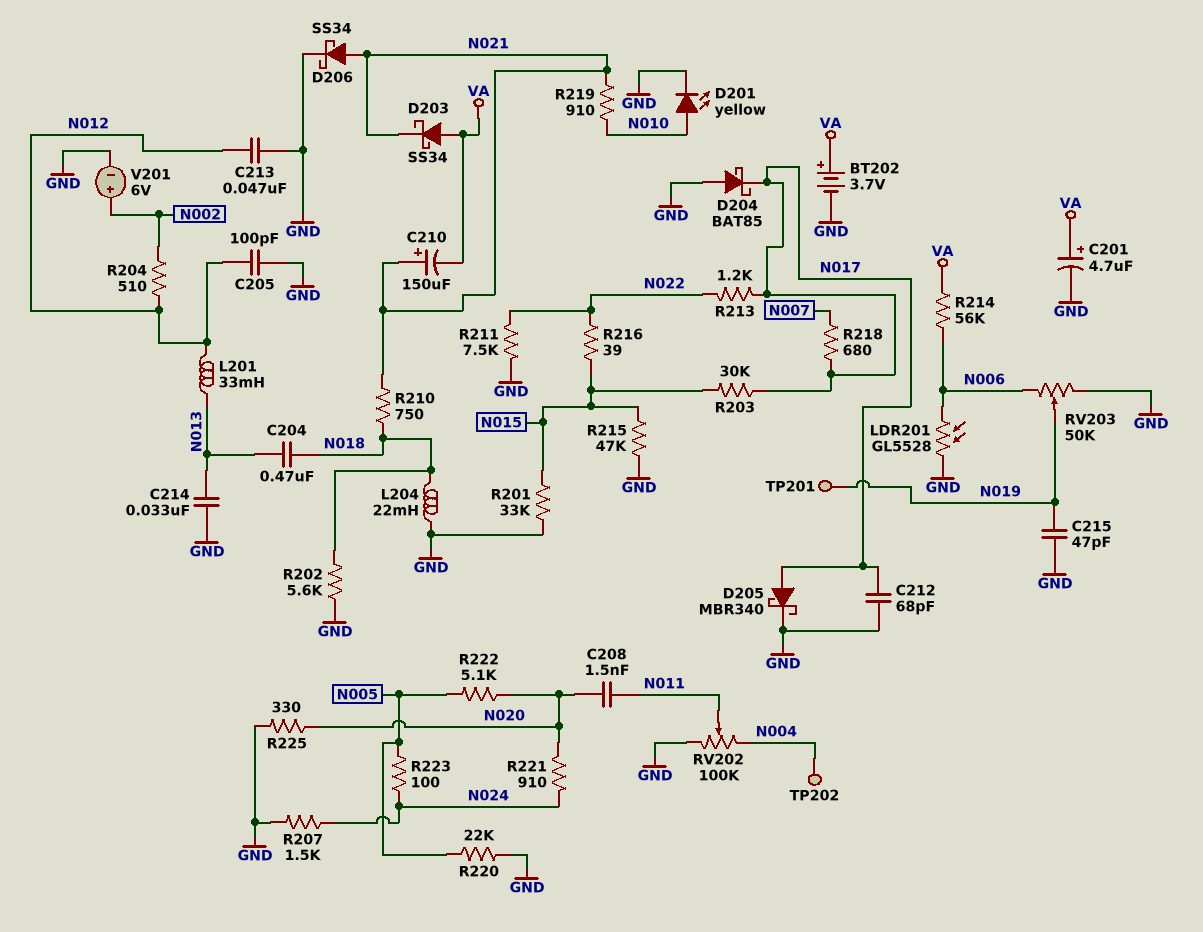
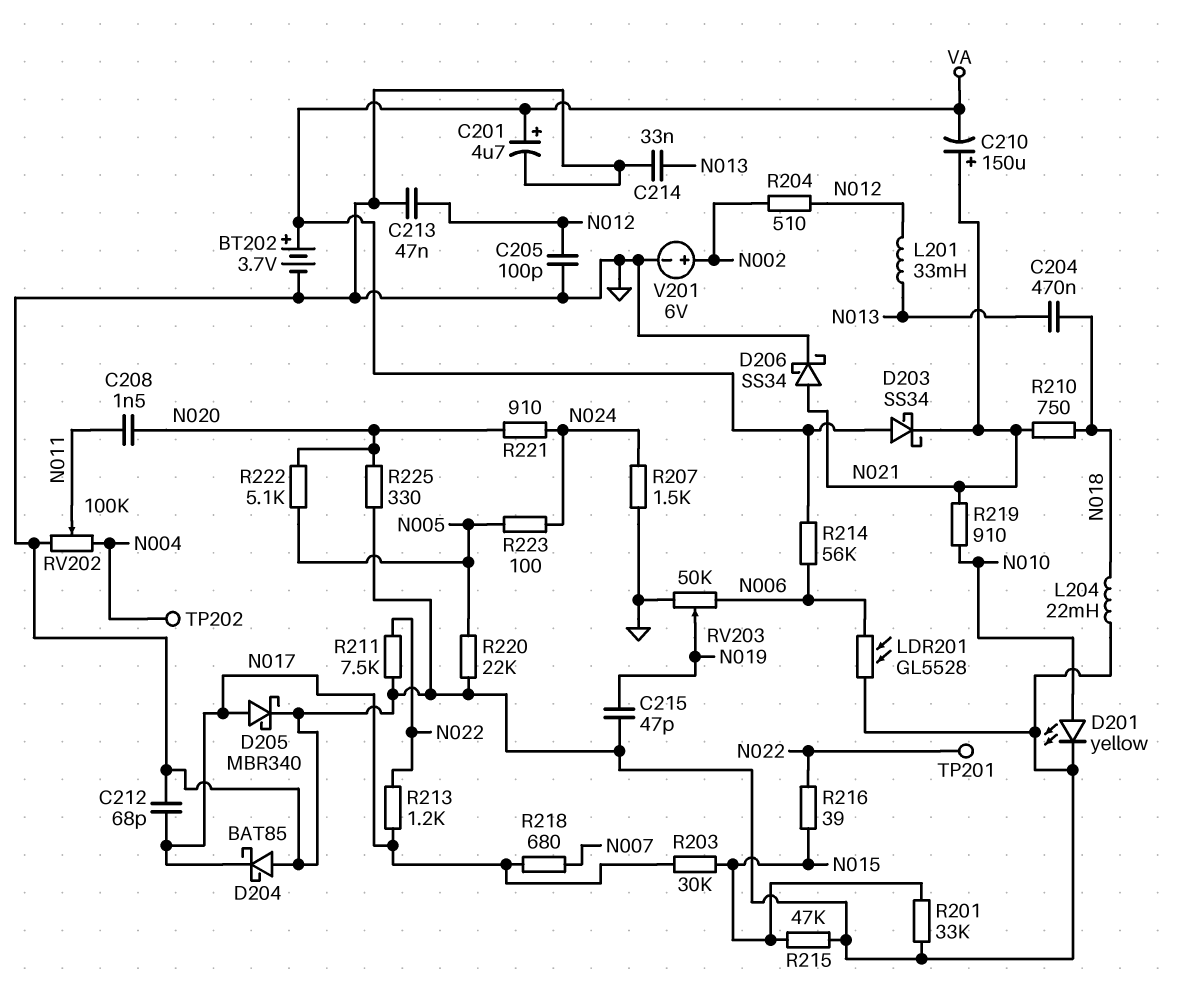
R202: 5.6k (GND, N018) -> none
TP201: test point (N019) -> test point (N022)

